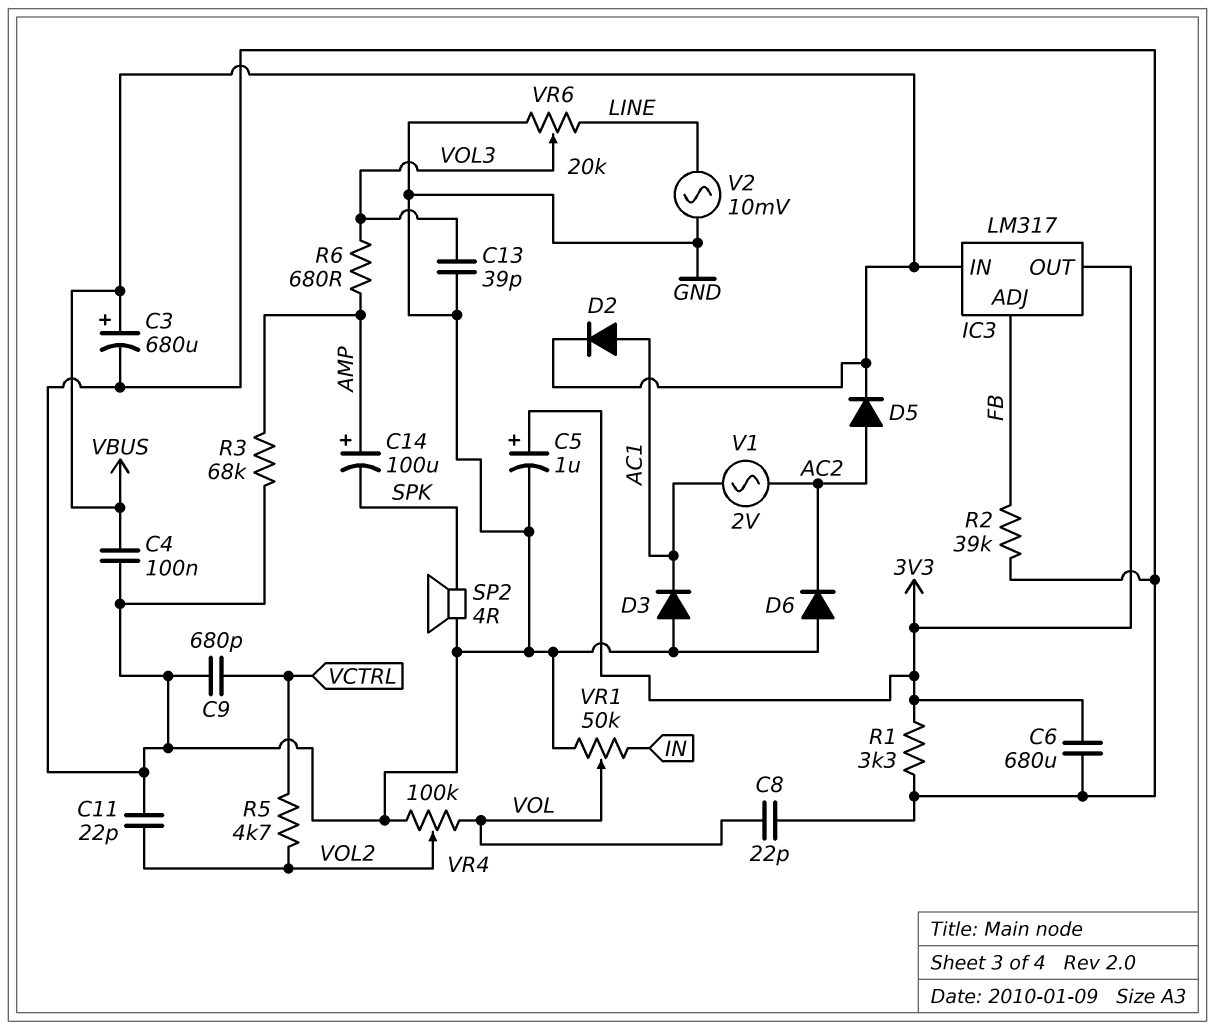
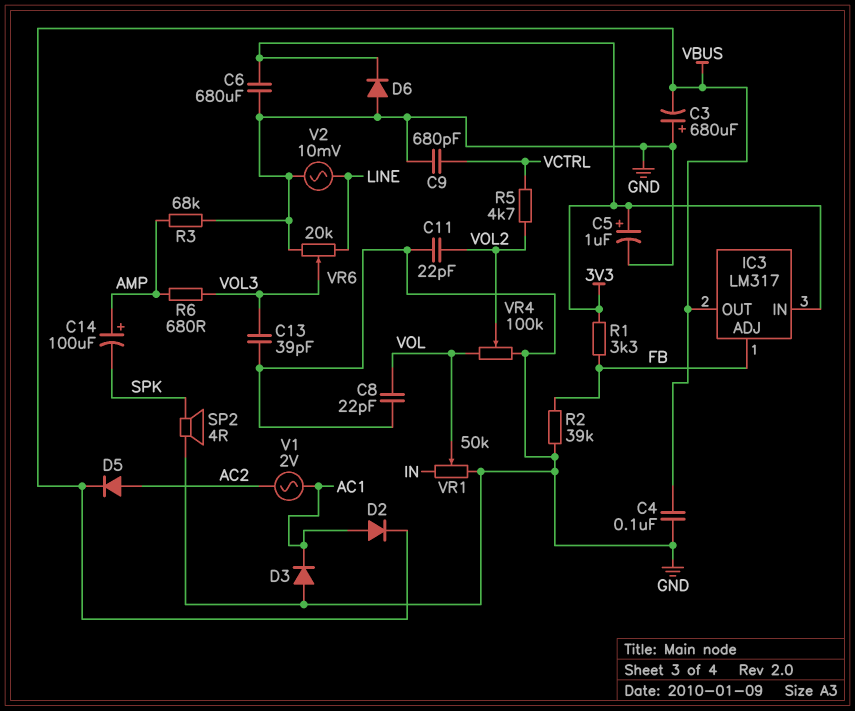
C3: 680uF (plus VBUS, minus GND) -> 680uF (plus GND, minus VBUS)
D6: diode (A GND, K AC2) -> diode (A GND, K 3V3)
IC3 pin IN: VBUS -> 3V3
IC3 pin OUT: 3V3 -> VBUS
R1: 3.3k (3V3, GND) -> 3.3k (3V3, FB)

